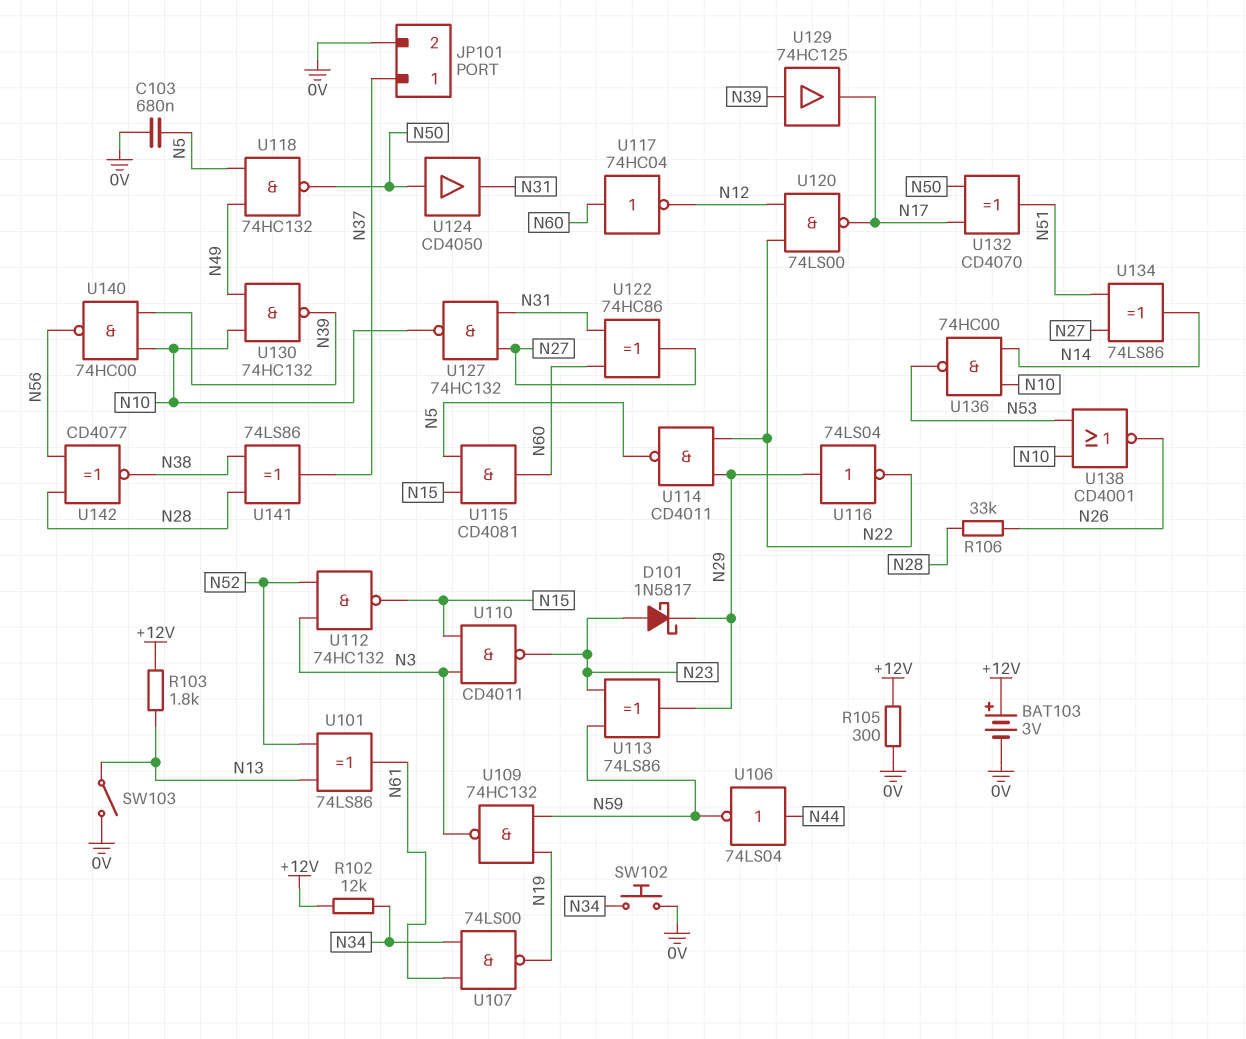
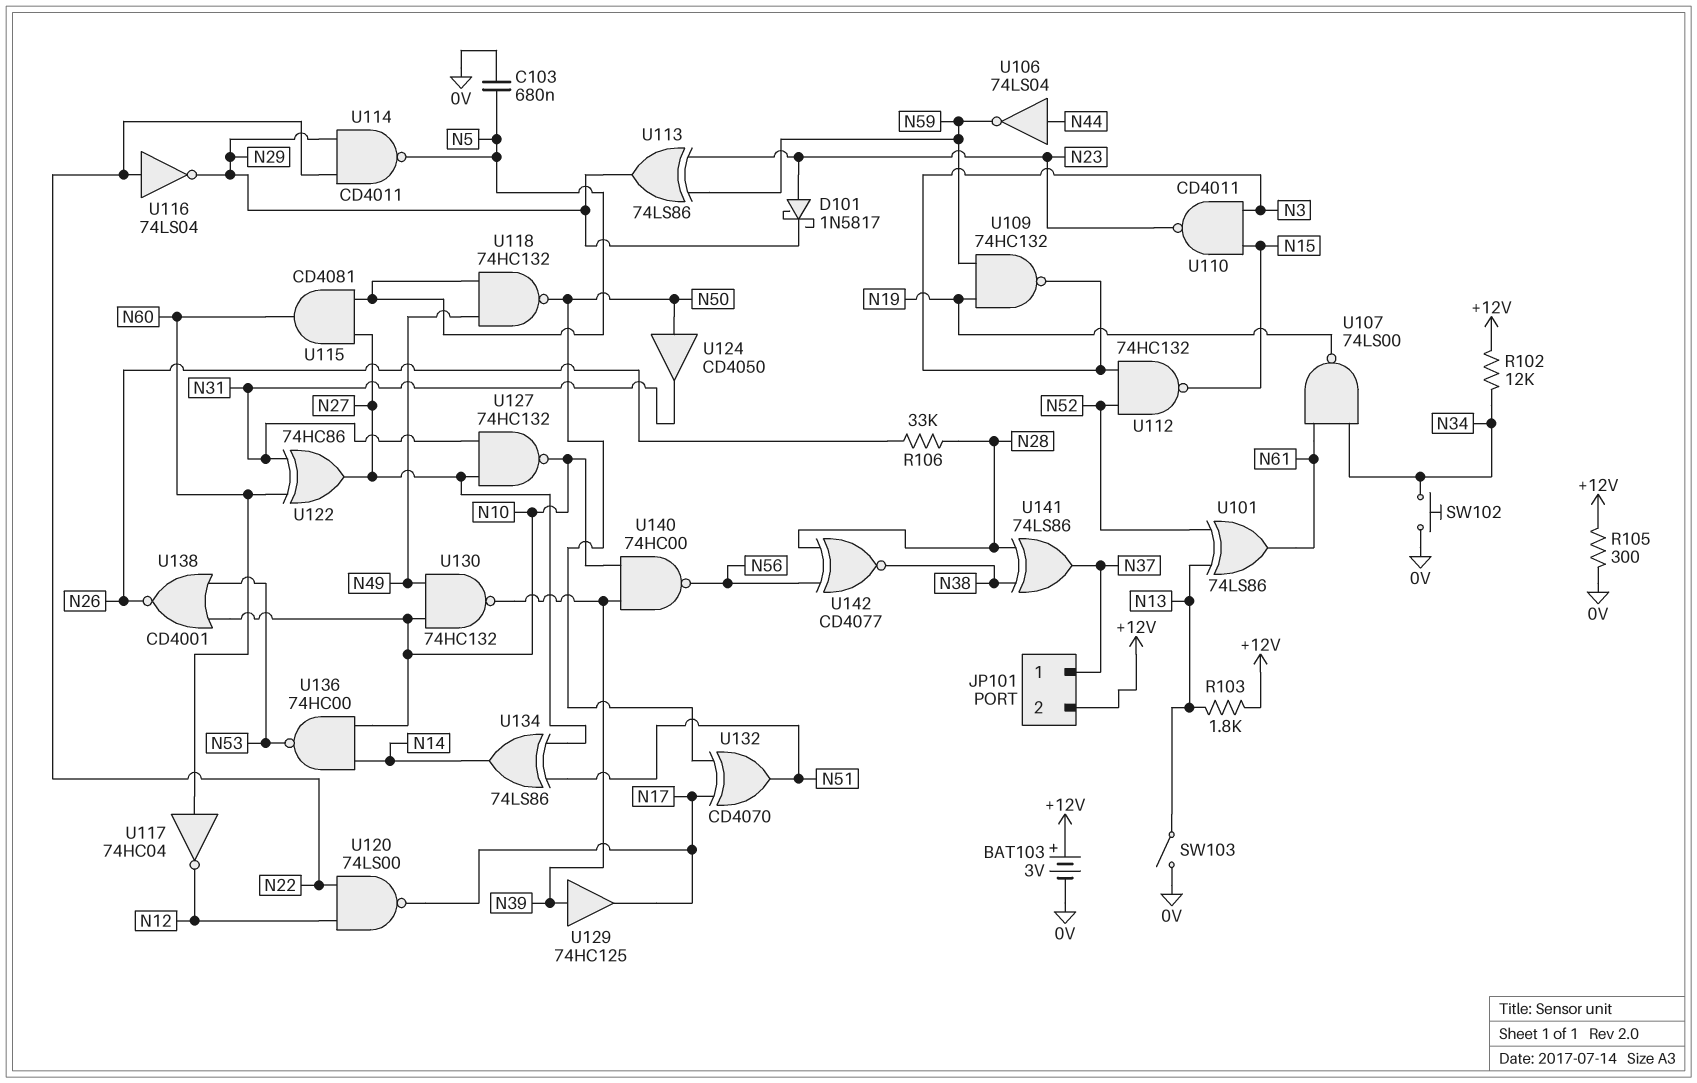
JP101 pin 2: 0V -> +12V
U115: AND CD4081 (in N5, in N15, out N60) -> AND CD4081 (in N5, in N27, out N60)
U116: NOT 74LS04 (in N29, out N22) -> NOT 74LS04 (in N22, out N29)

